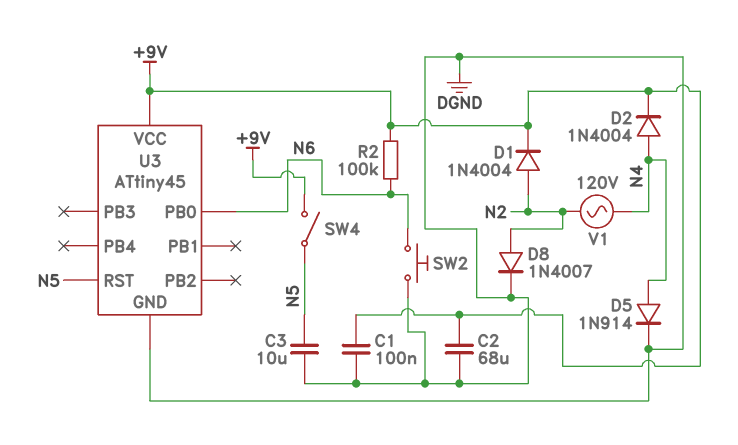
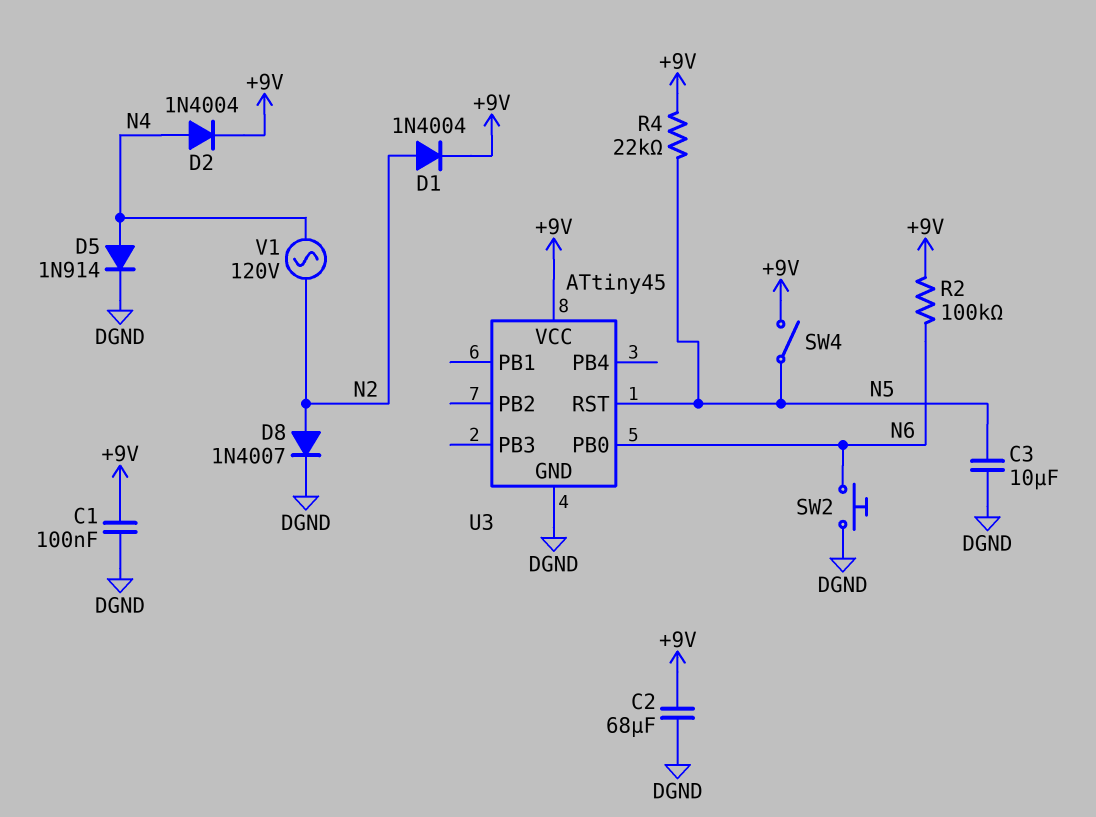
R4: none -> 22k (+9V, N5)

